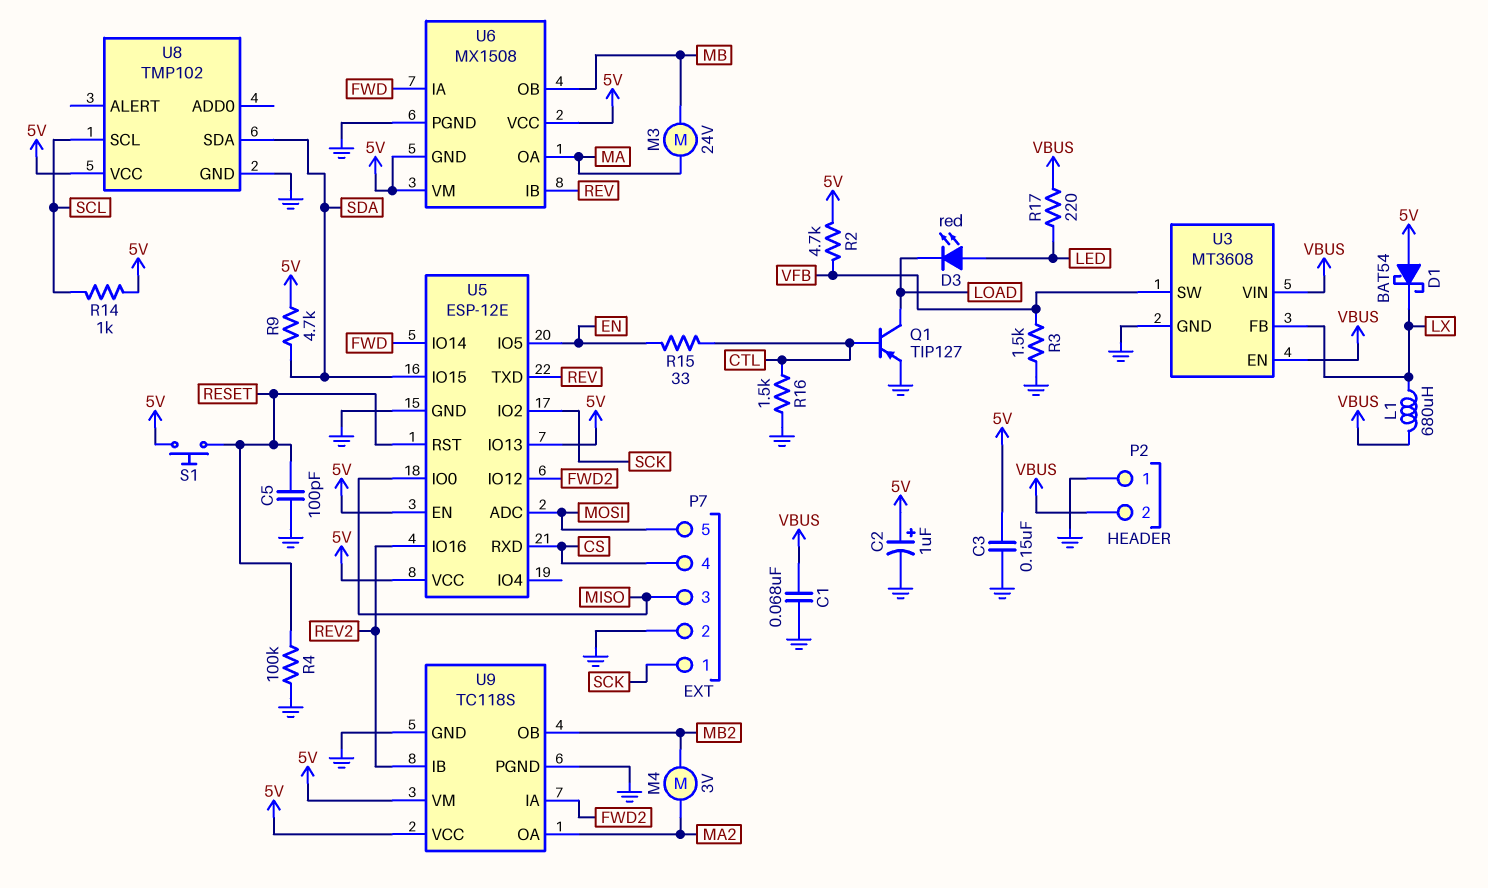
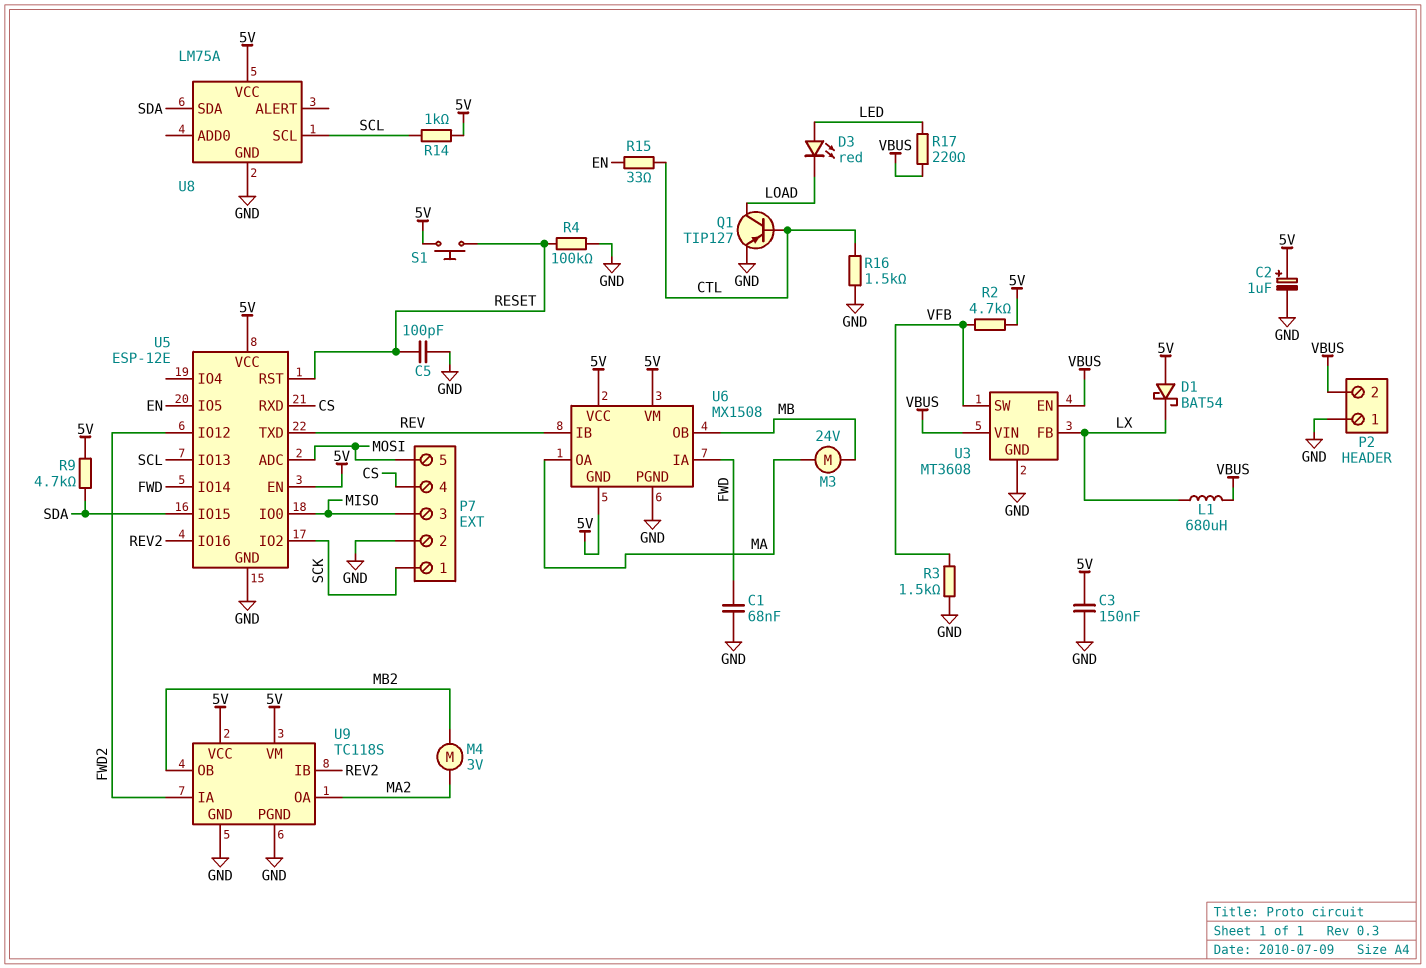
C1: 68nF (GND, VBUS) -> 68nF (FWD, GND)
U5 pin IO13: 5V -> SCL
U8: TMP102 -> LM75A

